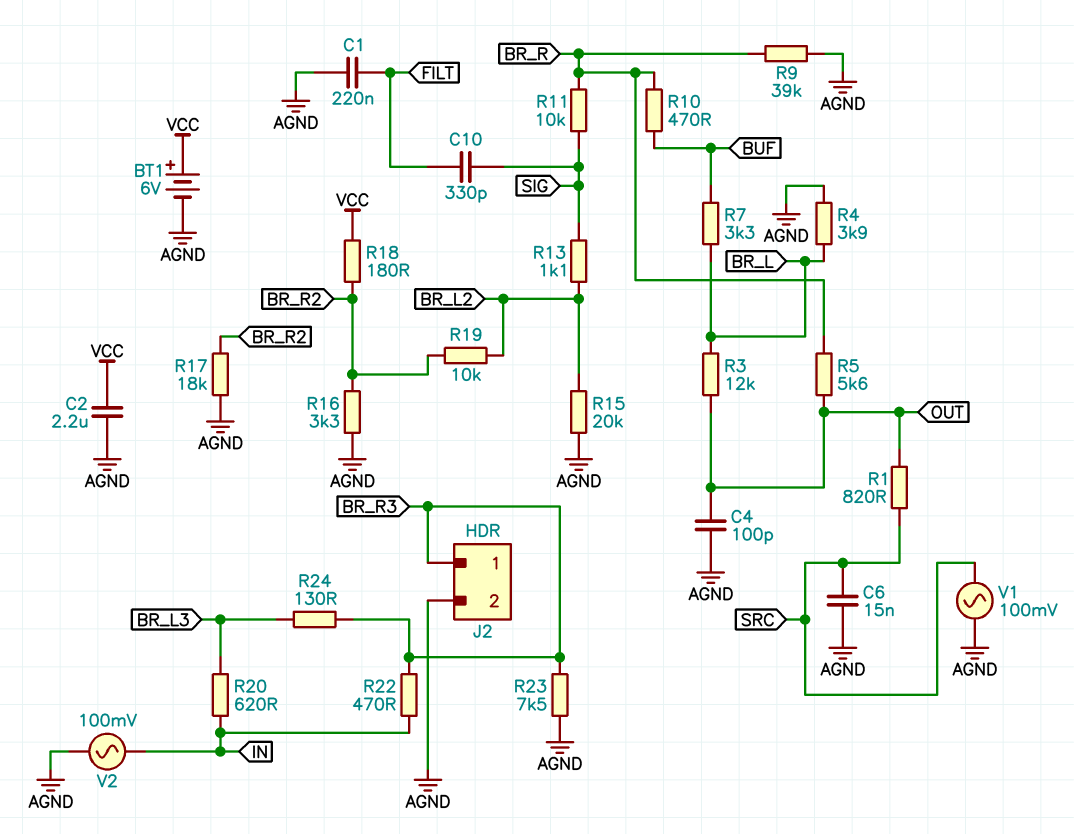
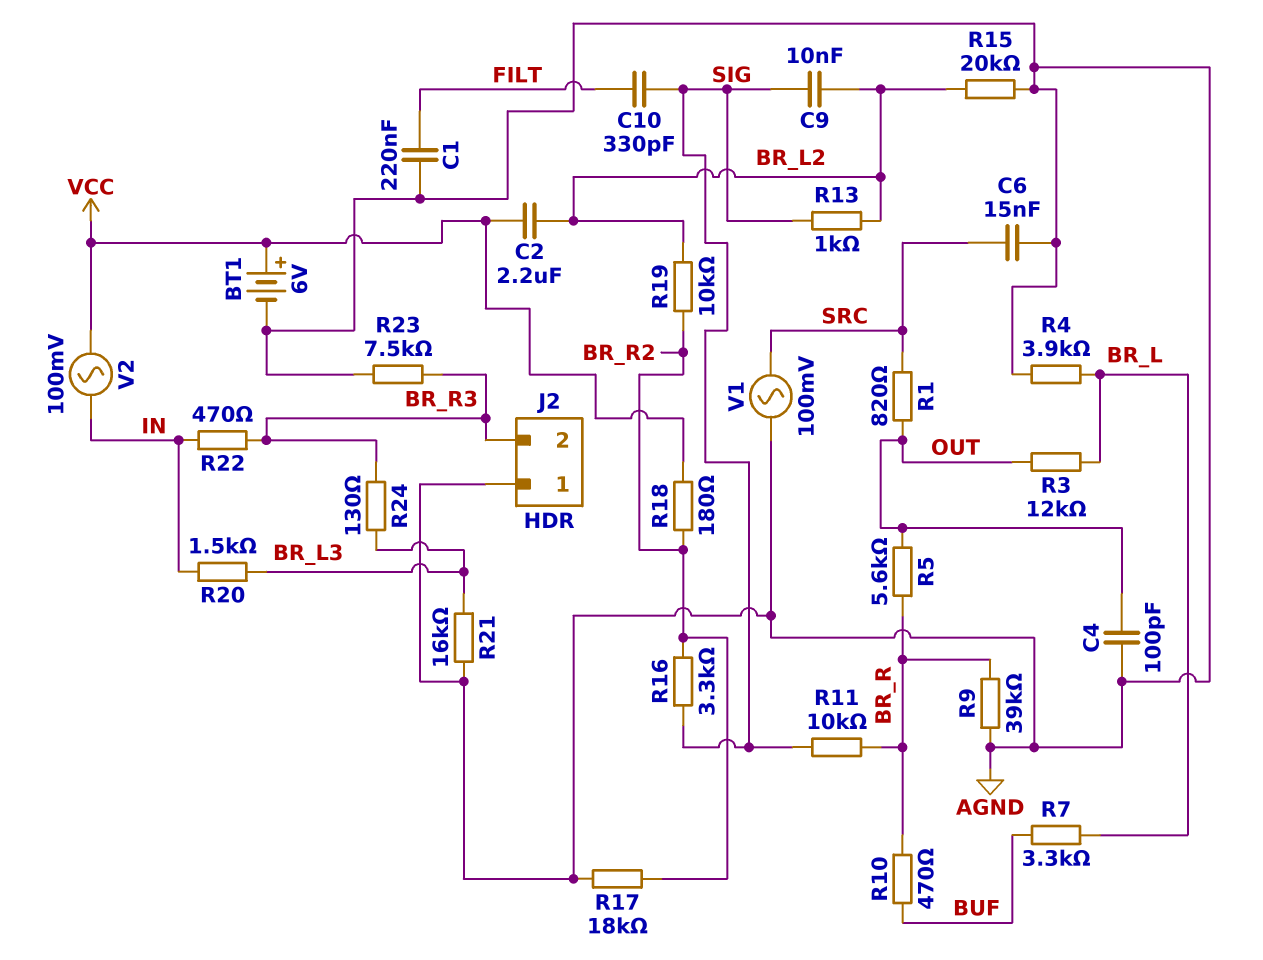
C2: 2.2uF (AGND, VCC) -> 2.2uF (BR_L2, VCC)
C9: none -> 10nF (BR_L2, SIG)
J2 pin 1: BR_R3 -> AGND
J2 pin 2: AGND -> BR_R3
R13: 1.1k (BR_L2, SIG) -> 1k (BR_L2, SIG)
R16: 3.3k (AGND, BR_R2) -> 3.3k (BR_R2, SIG)
R20: 620 (BR_L3, IN) -> 1.5k (BR_L3, IN)
R21: none -> 16k (AGND, BR_L3)
V2: AC 100mV (AGND, IN) -> AC 100mV (IN, VCC)

